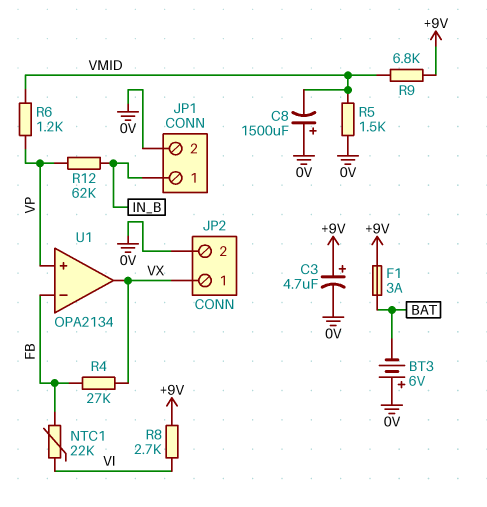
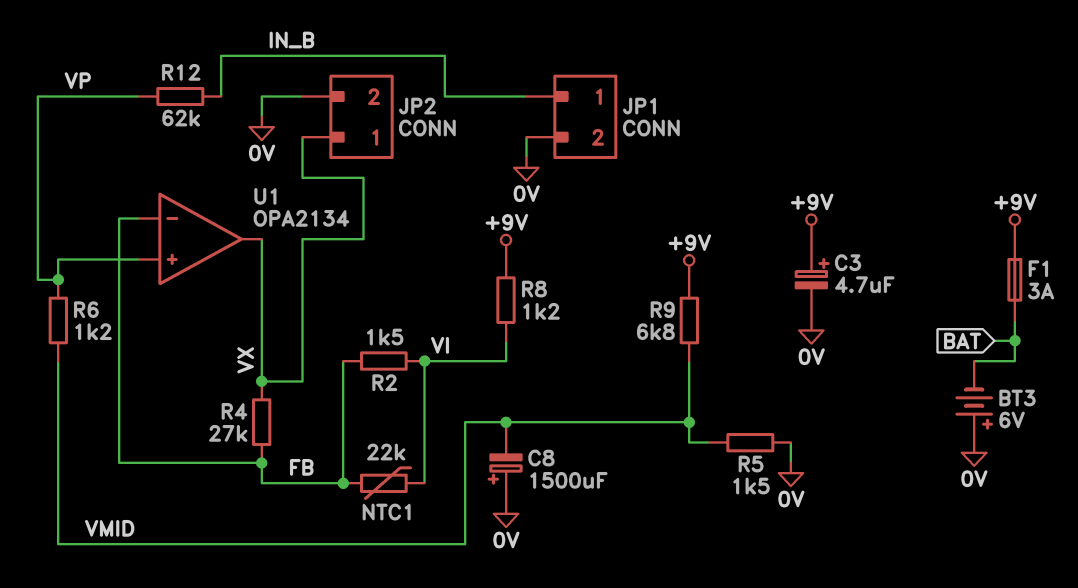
R2: none -> 1.5k (FB, VI)
R8: 2.7k (+9V, VI) -> 1.2k (+9V, VI)

